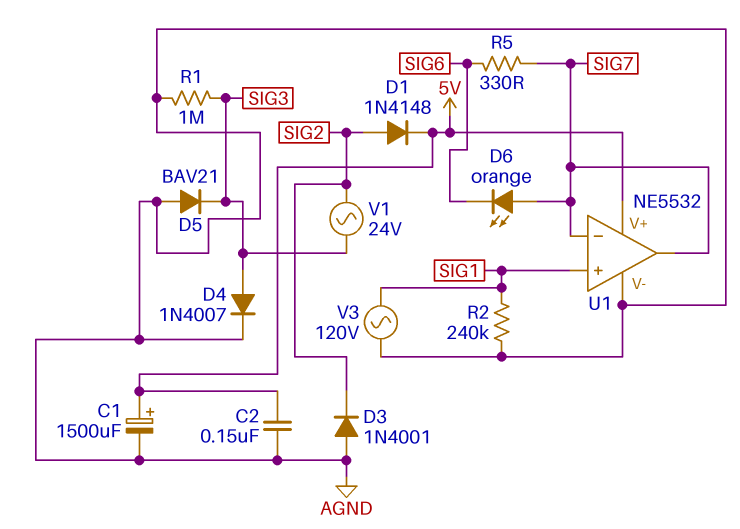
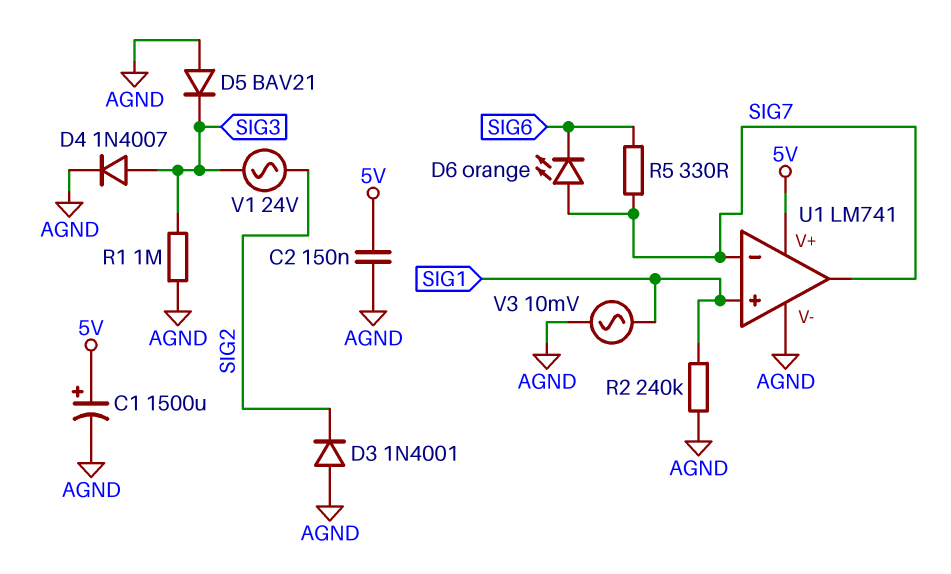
D1: diode 1N4148 (A SIG2, K 5V) -> none
U1: NE5532 -> LM741
V3: AC 120V (AGND, SIG1) -> AC 10mV (AGND, SIG1)

